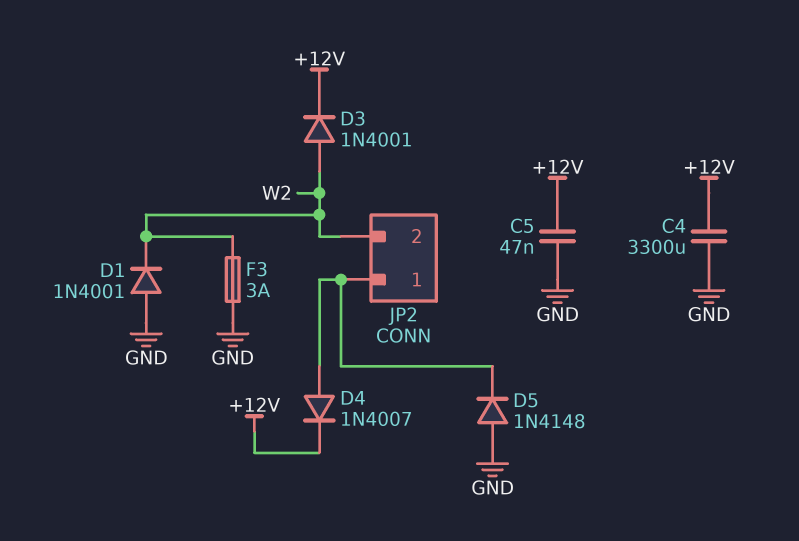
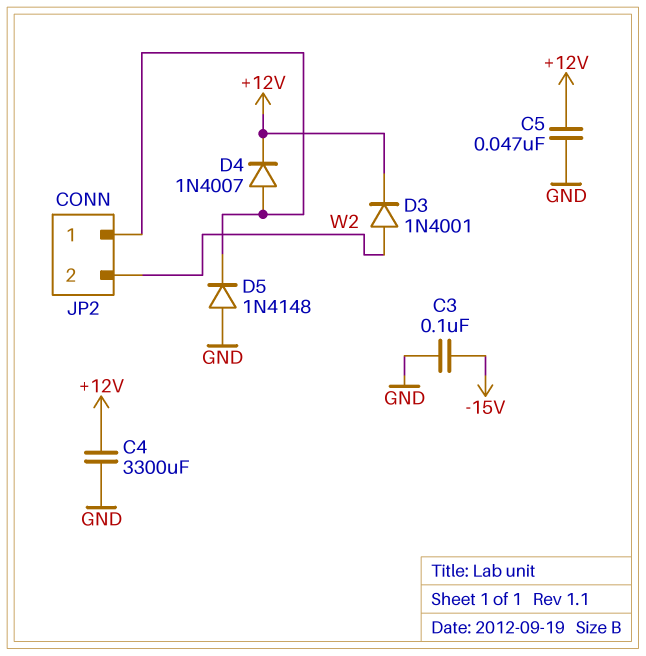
C3: none -> 100nF (-15V, GND)
D1: diode 1N4001 (A GND, K W2) -> none
F3: 3A (GND, W2) -> none

